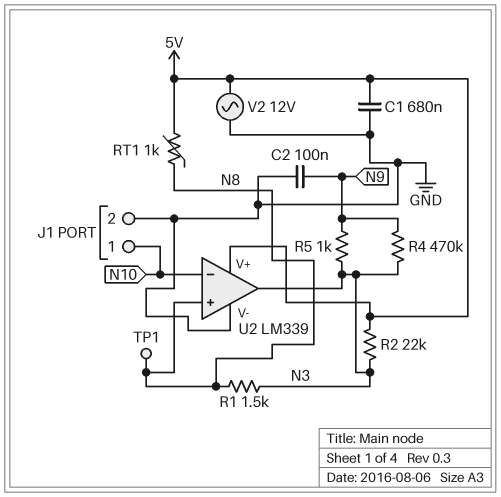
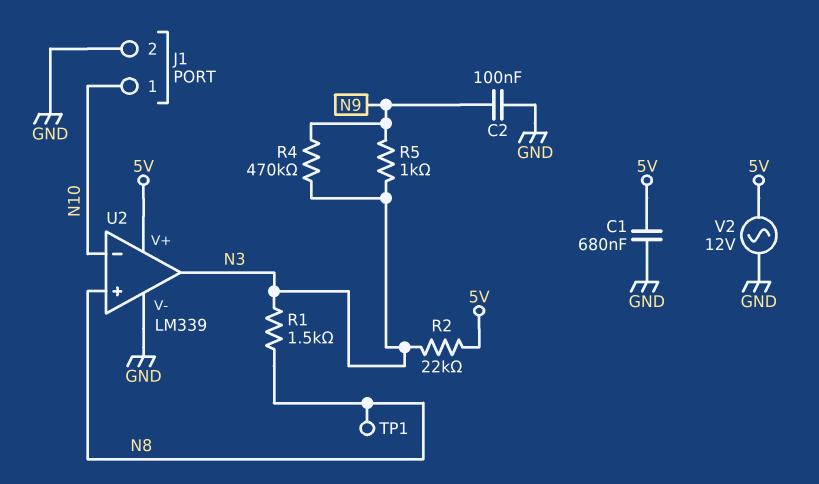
RT1: 1k (5V, N8) -> none

